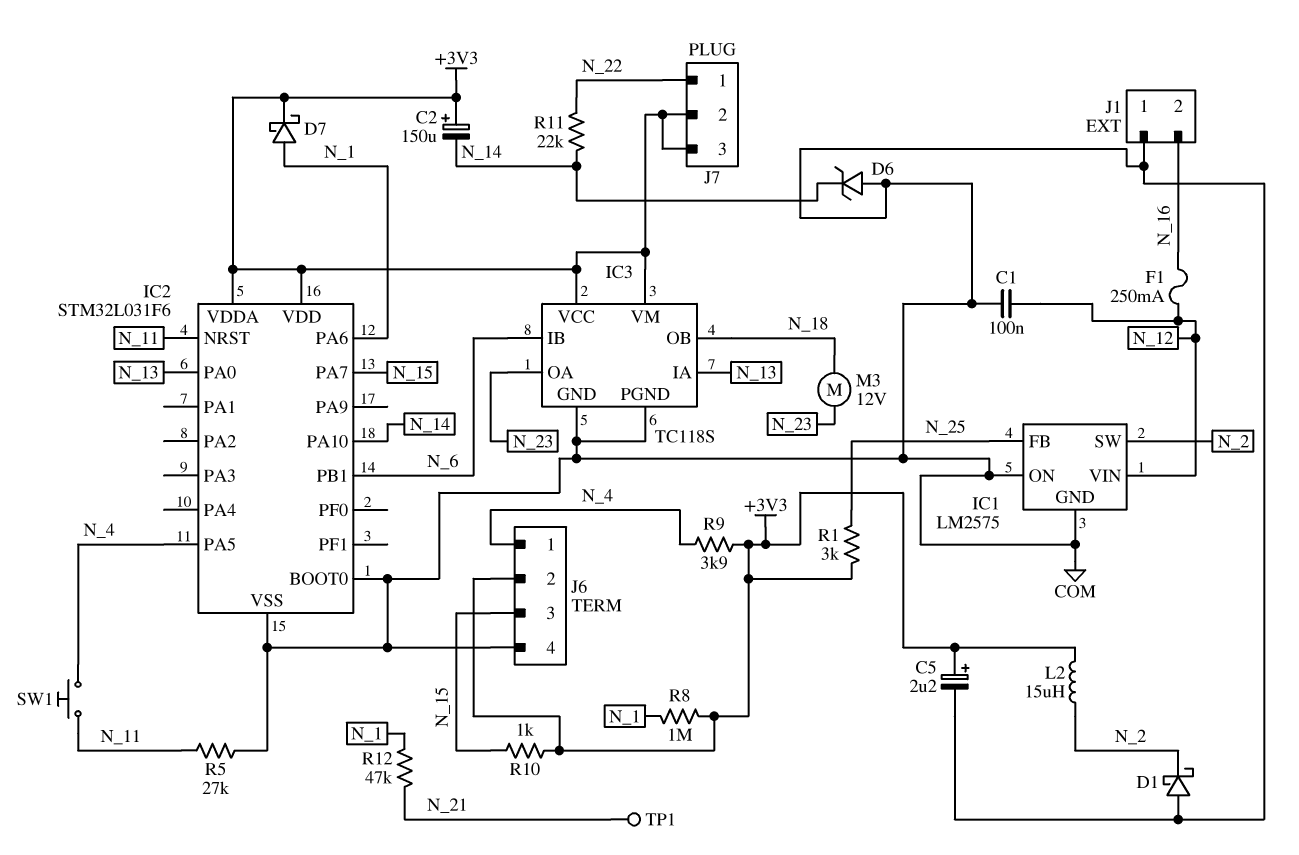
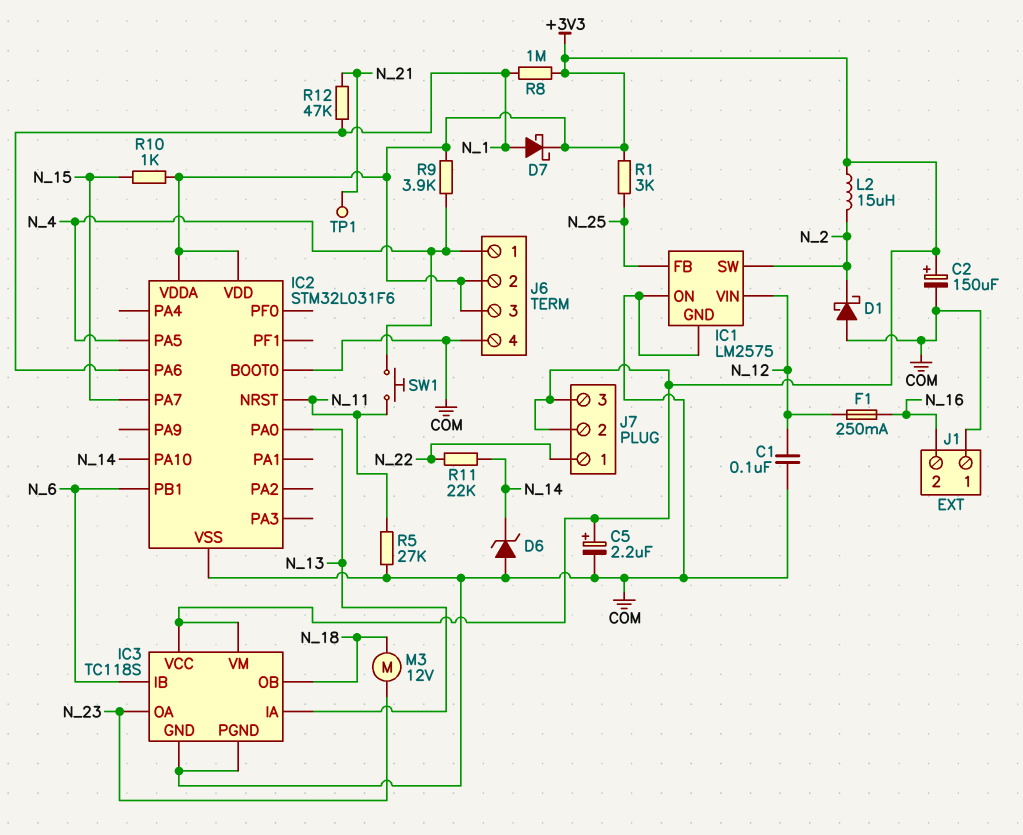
C2: 150uF (plus +3V3, minus N_14) -> 150uF (plus +3V3, minus COM)
J6 pin 3: N_15 -> +3V3

